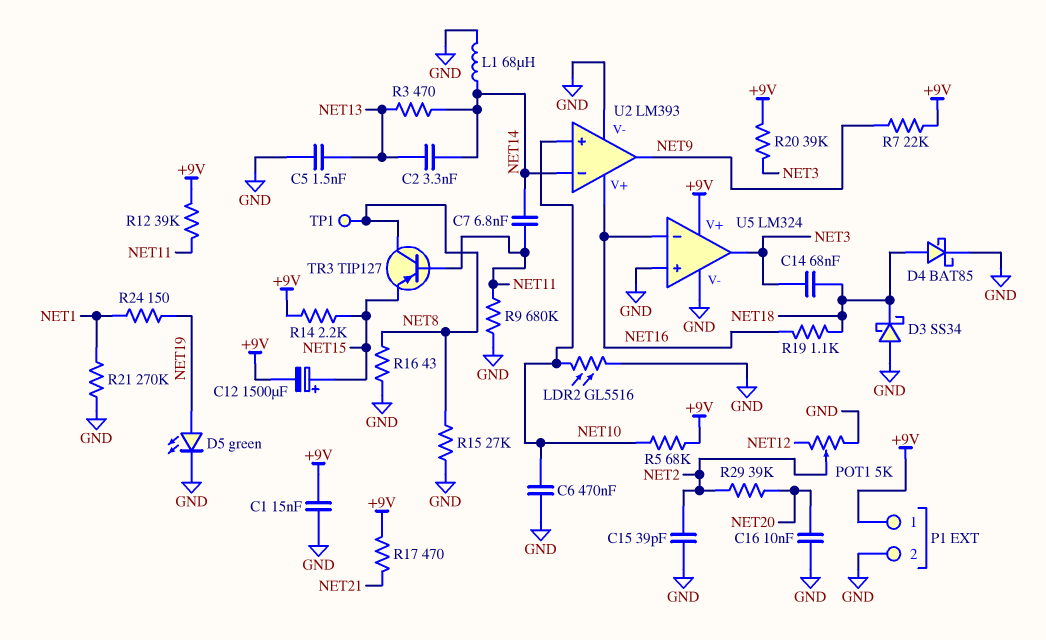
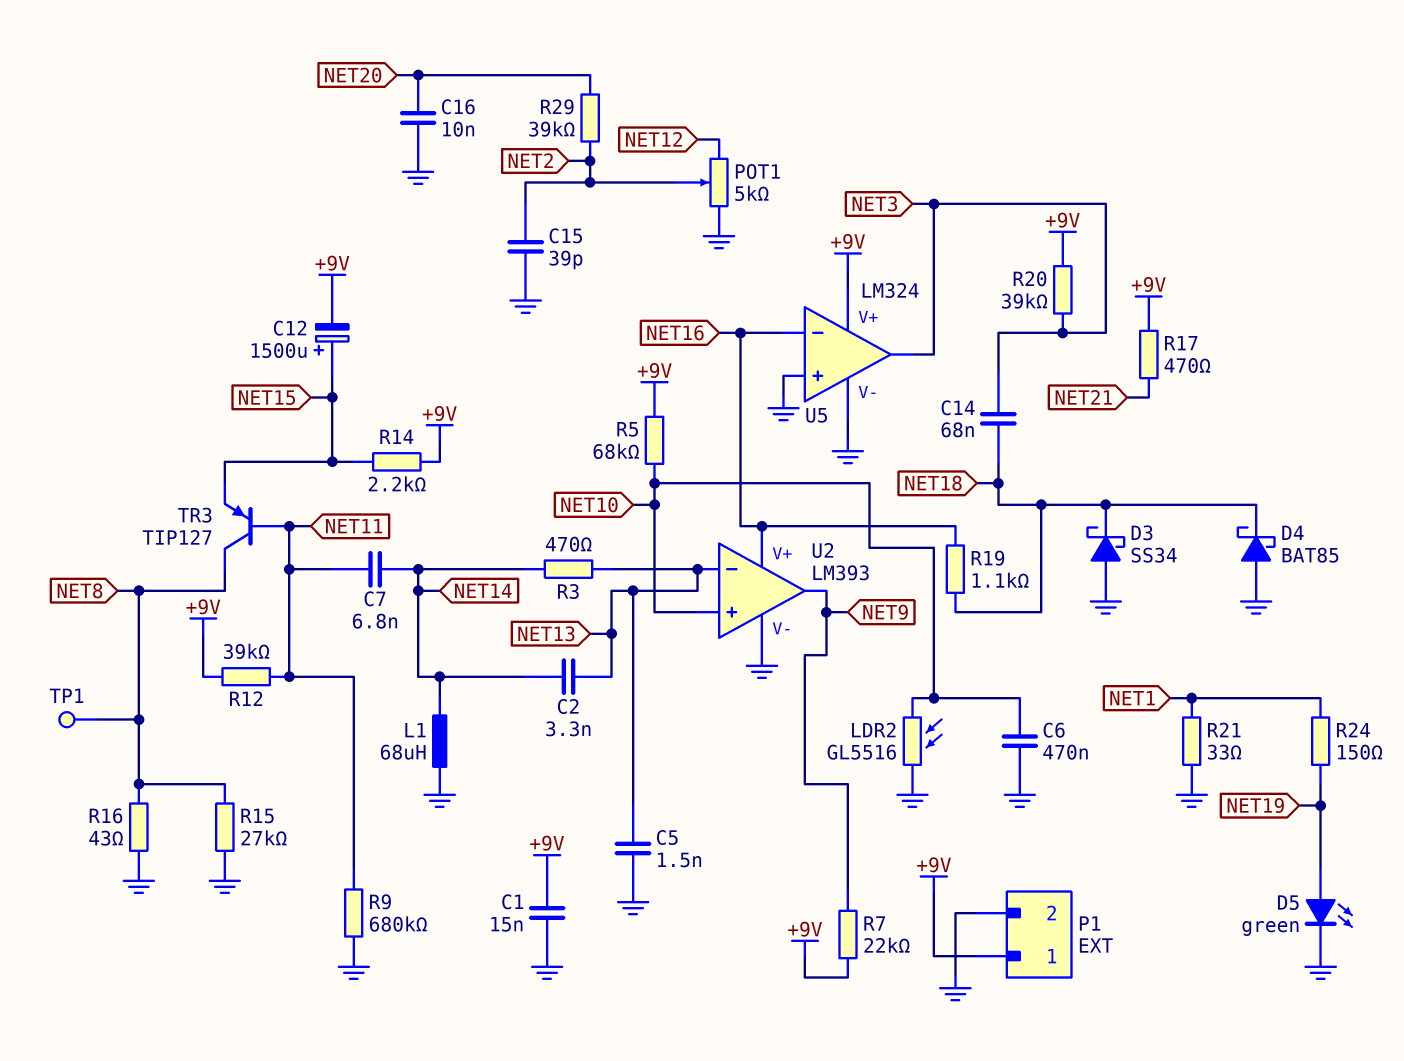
D4: schottky BAT85 (A NET18, K GND) -> schottky BAT85 (A GND, K NET18)
R21: 270k (GND, NET1) -> 33 (GND, NET1)
U2 pin in-: NET14 -> NET13

